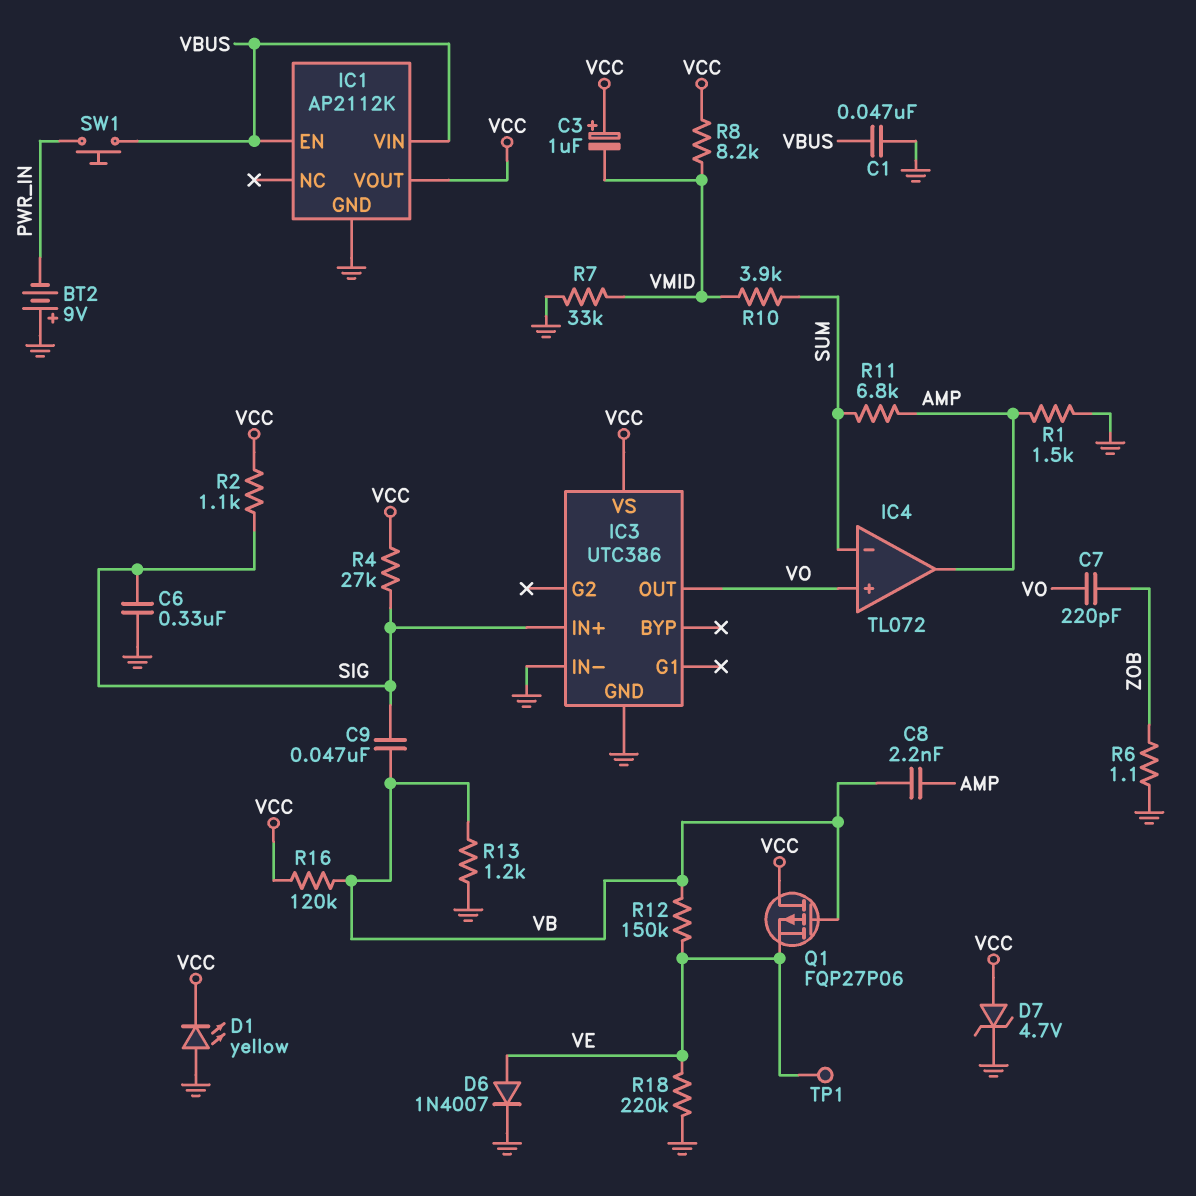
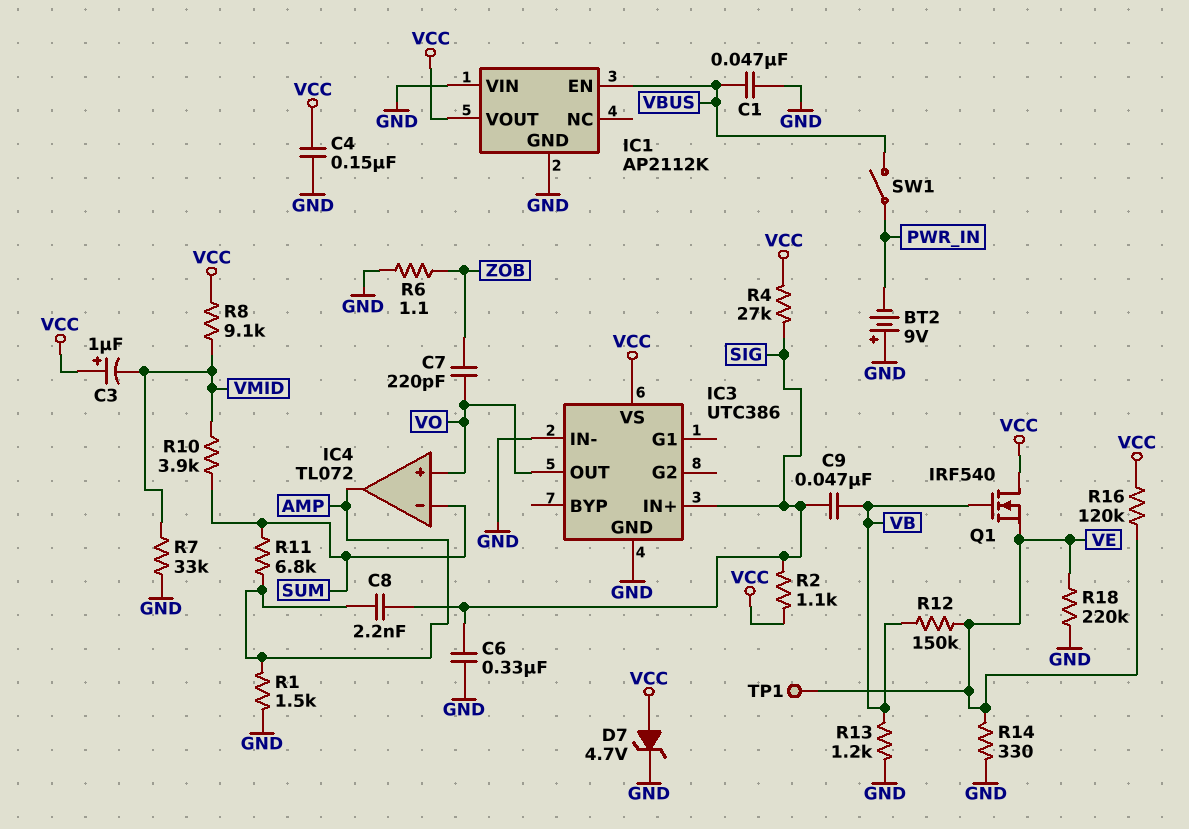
C4: none -> 150nF (GND, VCC)
C8: 2.2nF (AMP, VB) -> 2.2nF (AMP, SIG)
D1: LED yellow (A GND, K VCC) -> none
D6: diode 1N4007 (A VE, K GND) -> none
IC1 pin VIN: VBUS -> GND
Q1: PMOS FQP27P06 (G VB, D VCC, S VE) -> NMOS IRF540 (G VB, D VCC, S VE)
R8: 8.2k (VCC, VMID) -> 9.1k (VCC, VMID)
R14: none -> 330 (GND, VE)
R16: 120k (VB, VCC) -> 120k (VCC, VE)
SW1: button (PWR_IN, VBUS) -> switch (PWR_IN, VBUS)

